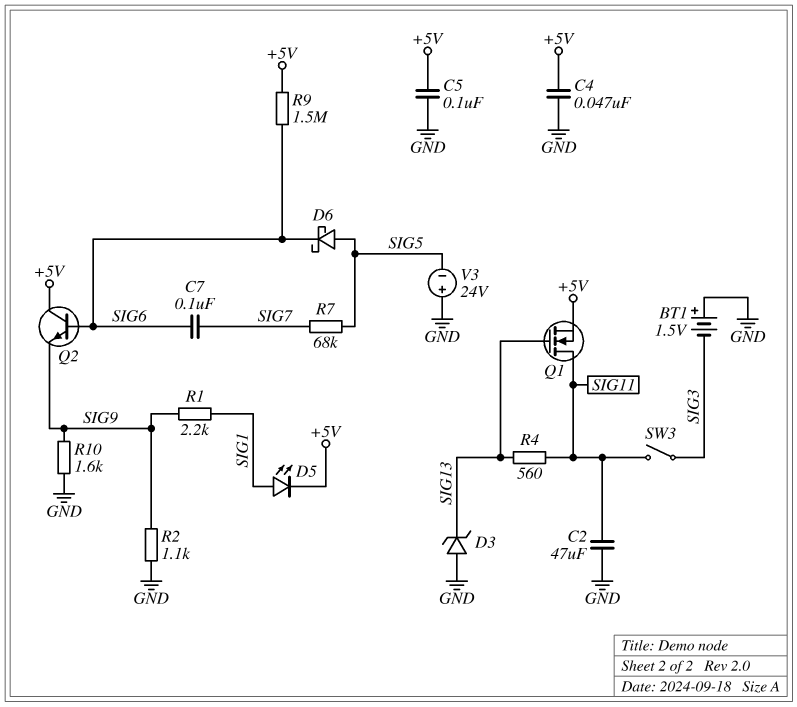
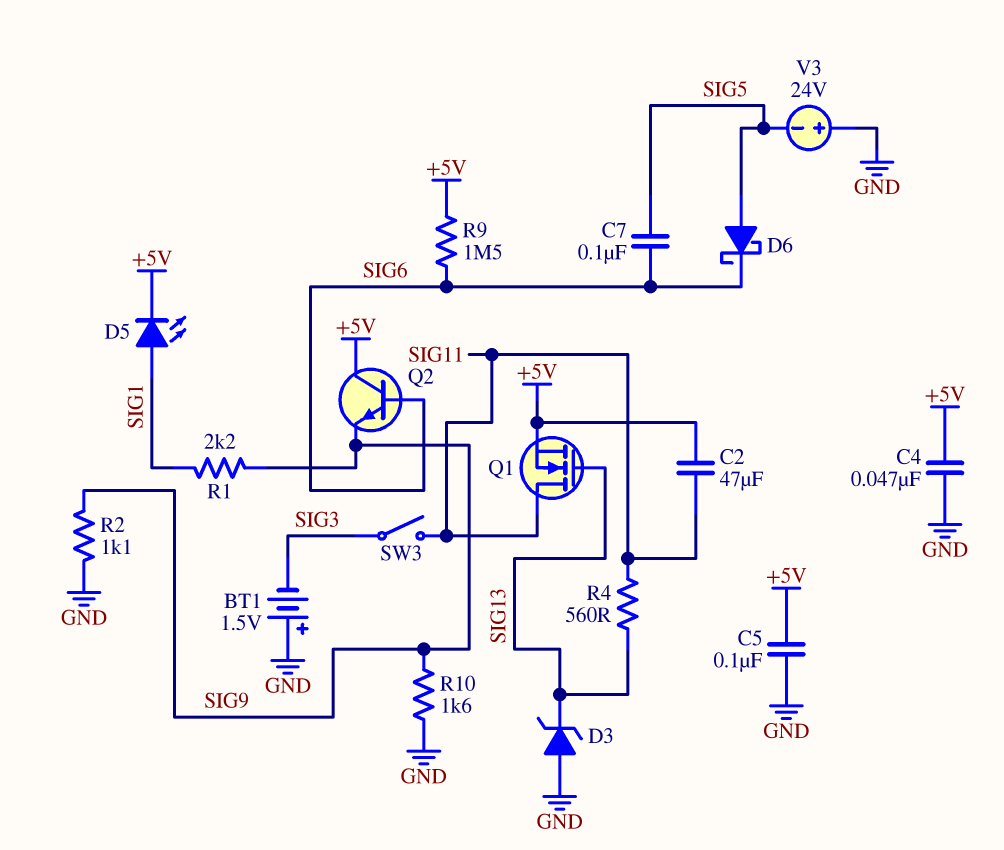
C2: 47uF (GND, SIG11) -> 47uF (+5V, SIG11)
C7: 100nF (SIG6, SIG7) -> 100nF (SIG5, SIG6)
R7: 68k (SIG5, SIG7) -> none

